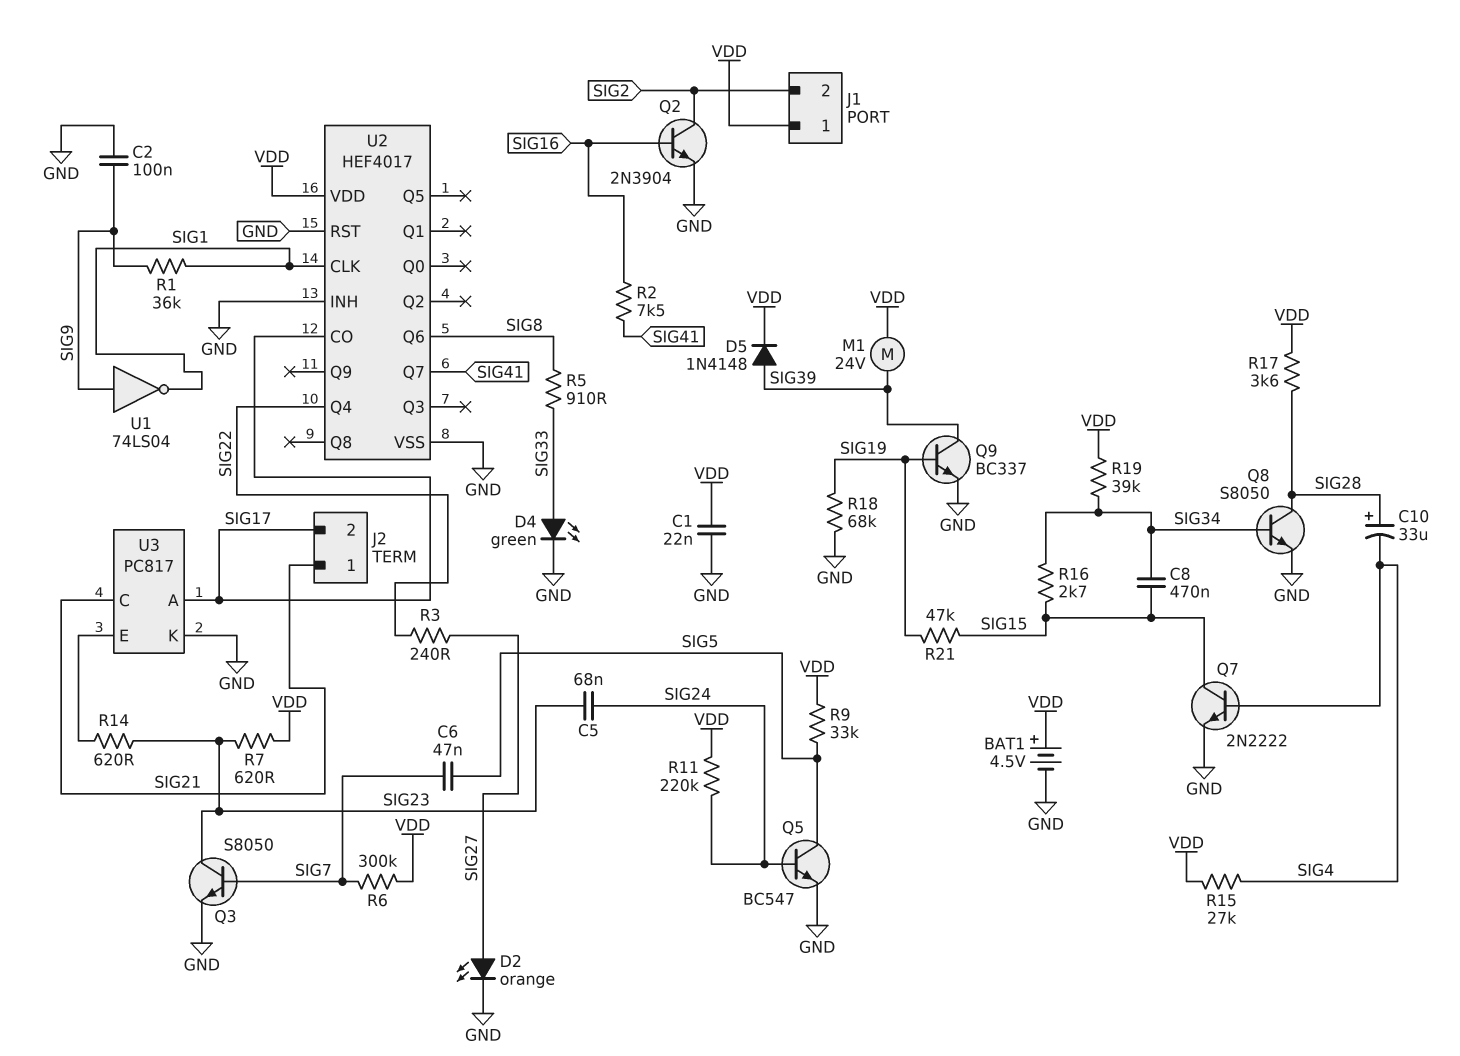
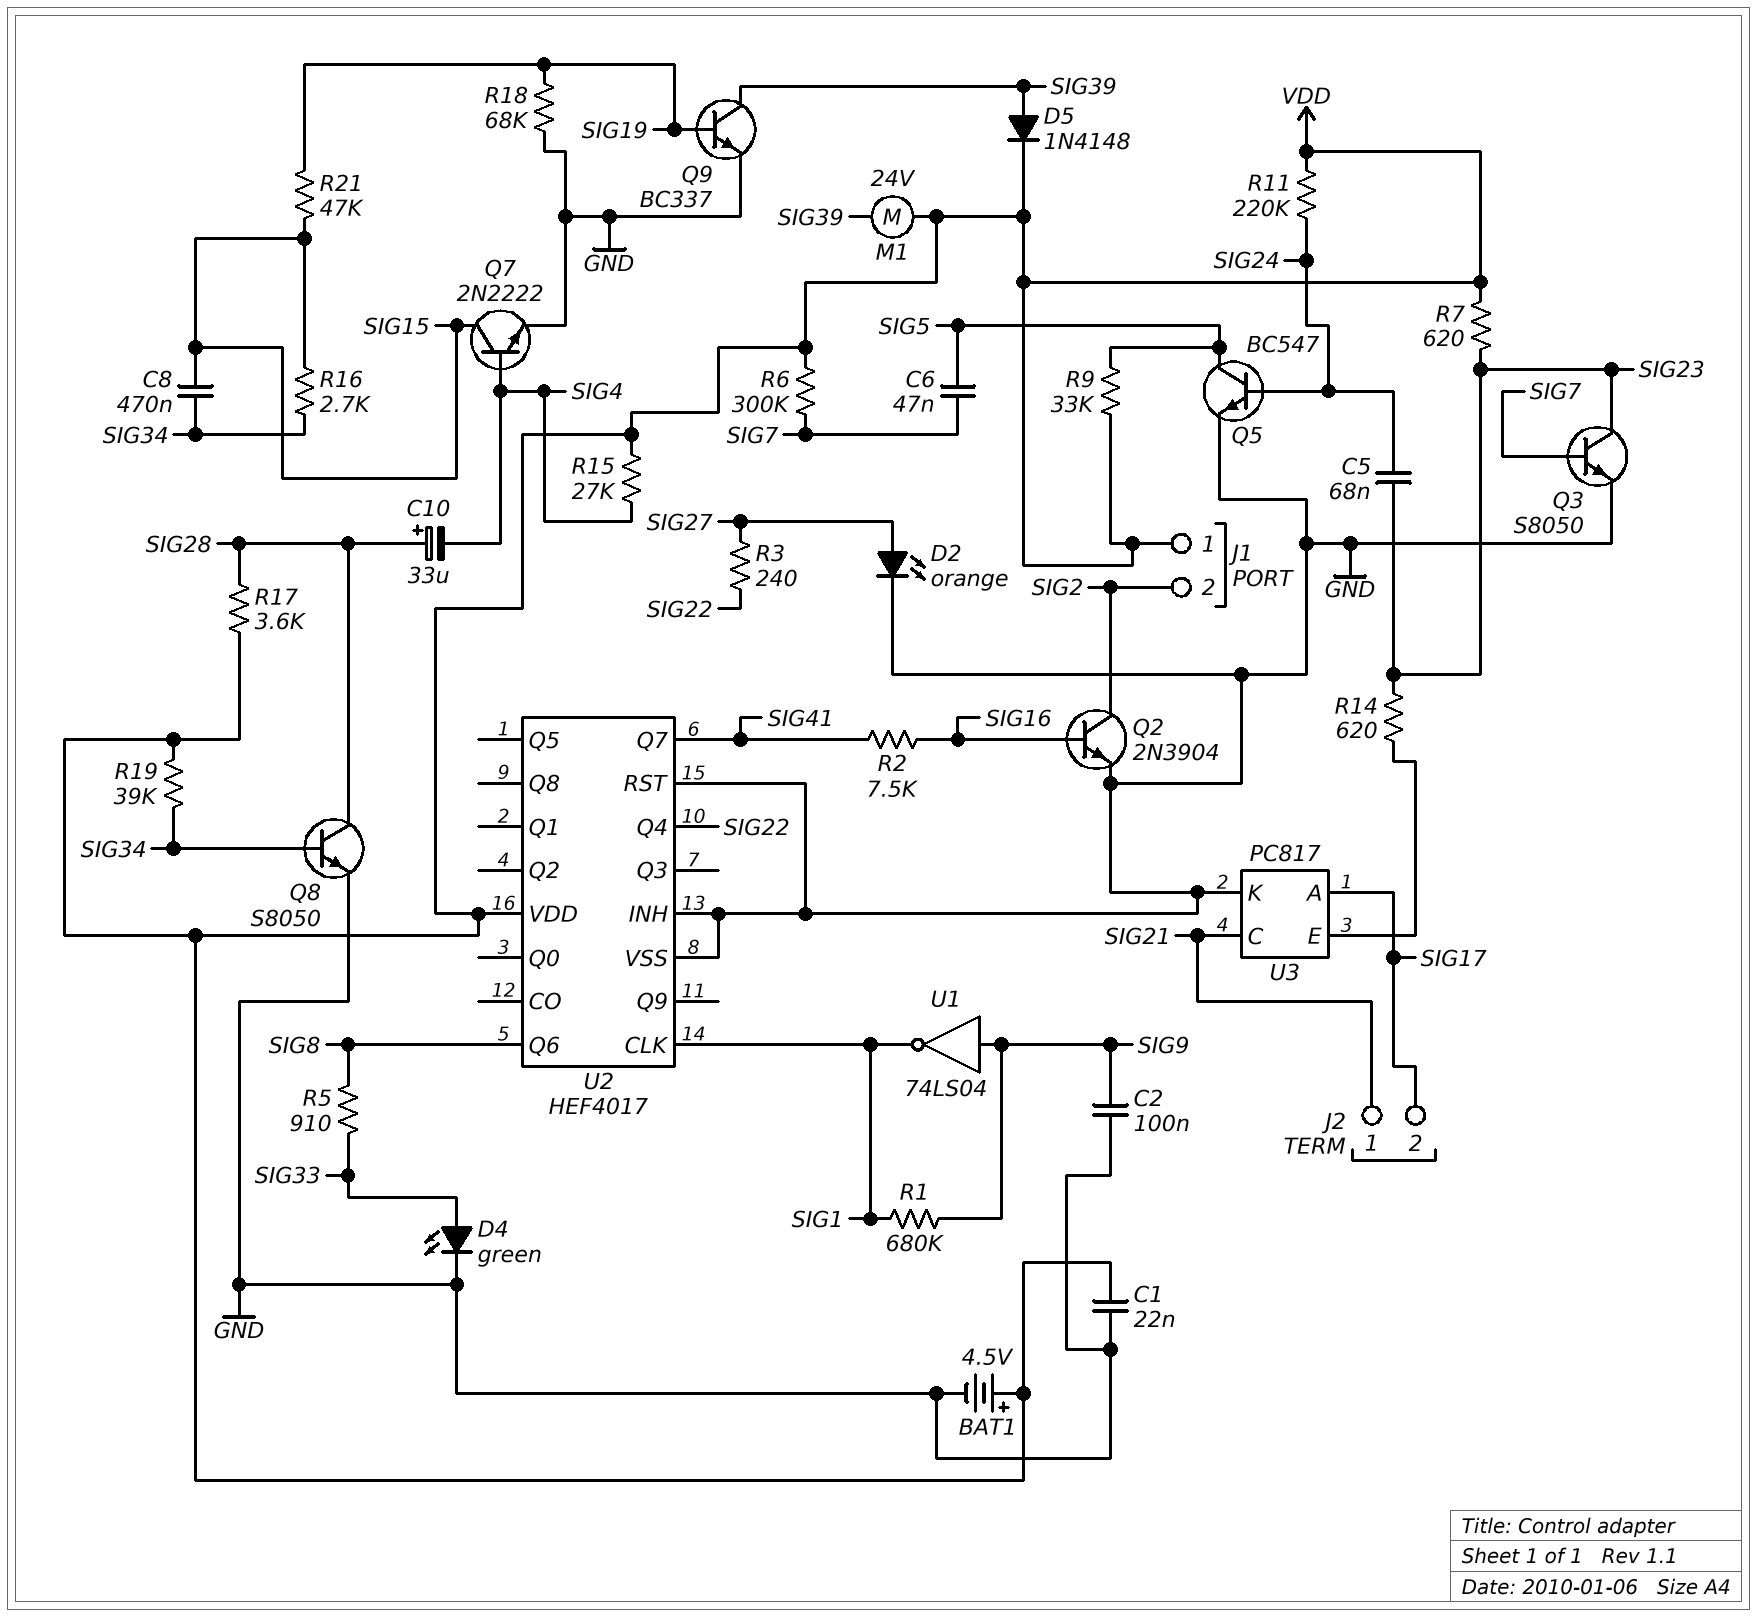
R1: 36k (SIG1, SIG9) -> 680k (SIG1, SIG9)
U2 pin CO: SIG17 -> none

